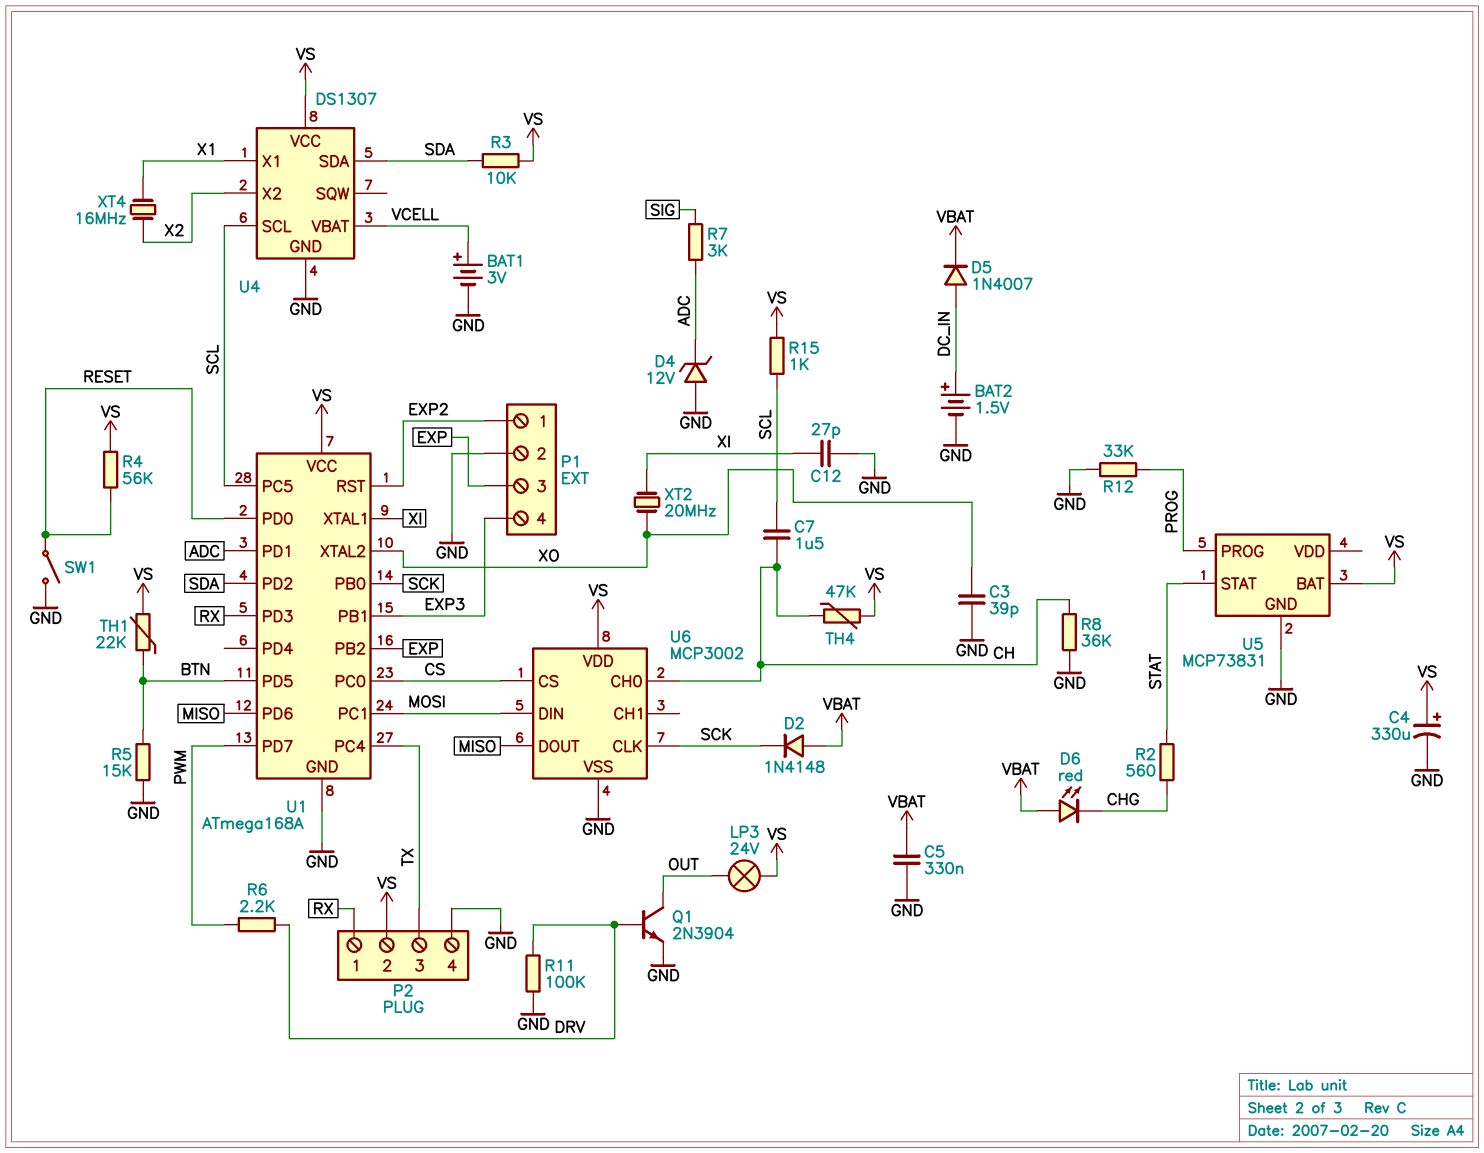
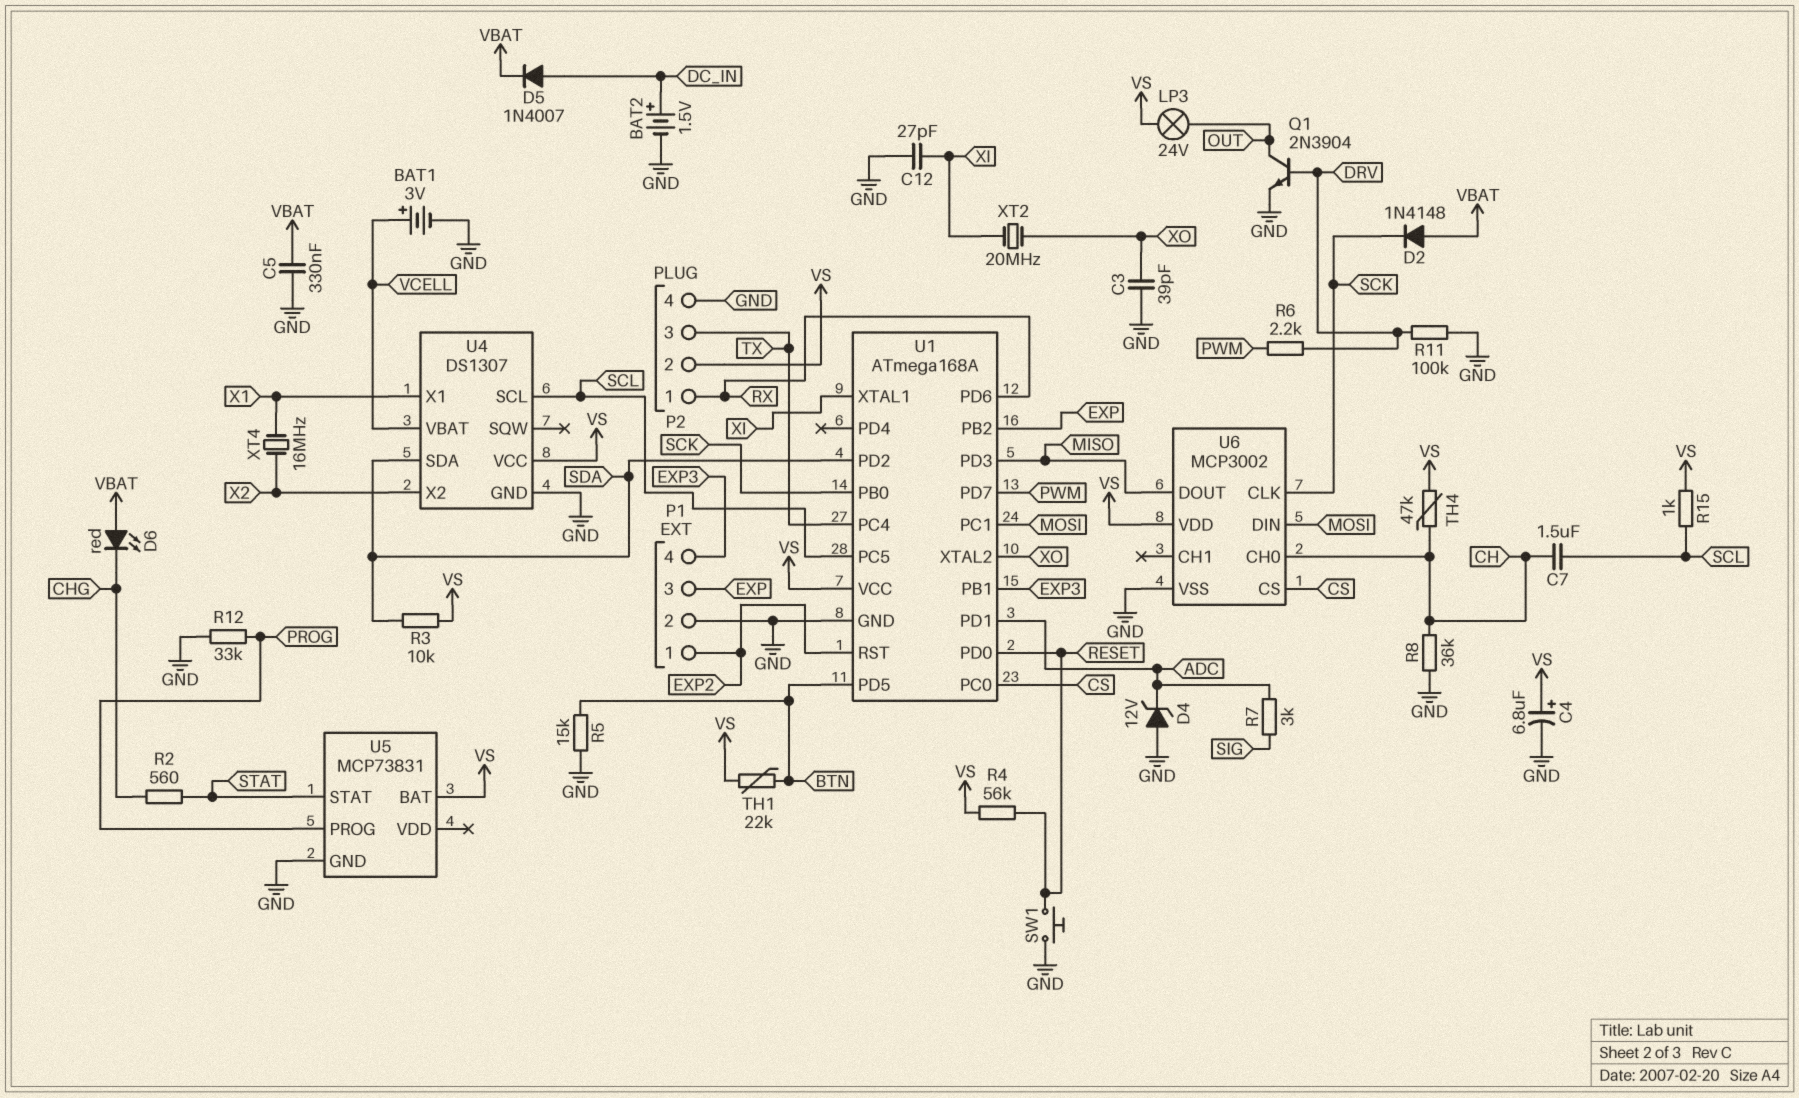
C4: 330uF (plus VS, minus GND) -> 6.8uF (plus VS, minus GND)
SW1: switch (GND, RESET) -> button (GND, RESET)
U1 pin PD3: RX -> MISO
U1 pin PD6: MISO -> RX

